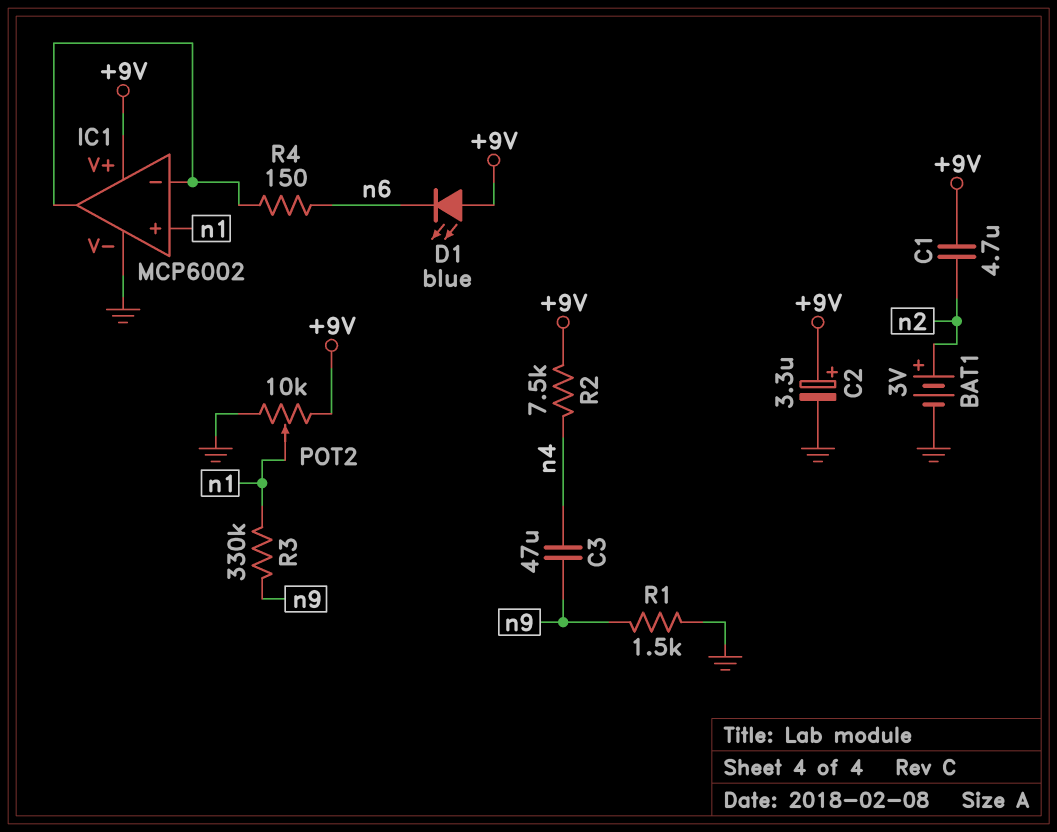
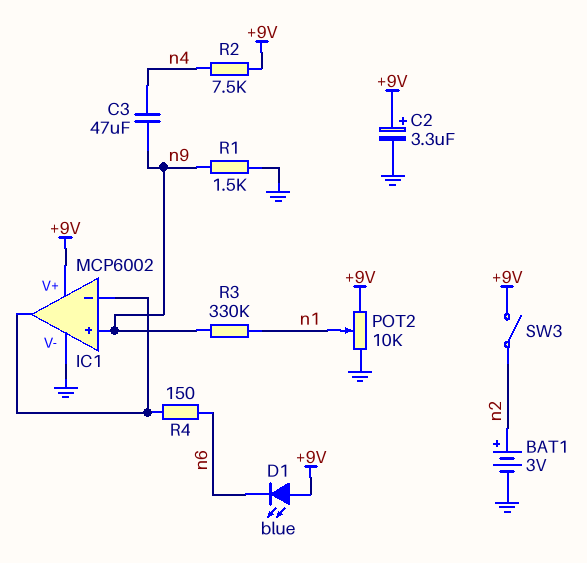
C1: 4.7uF (+9V, n2) -> none
IC1 pin in+: n1 -> n9
SW3: none -> switch (+9V, n2)

